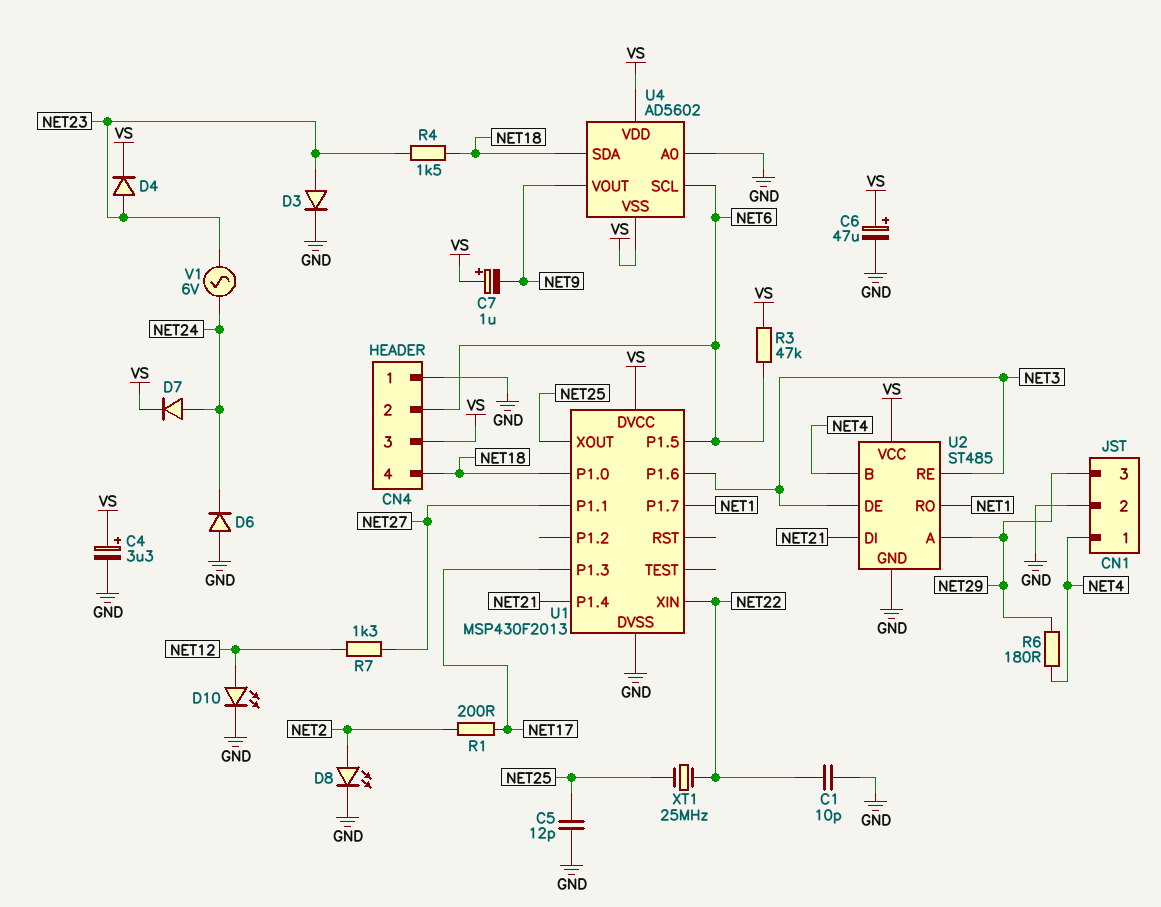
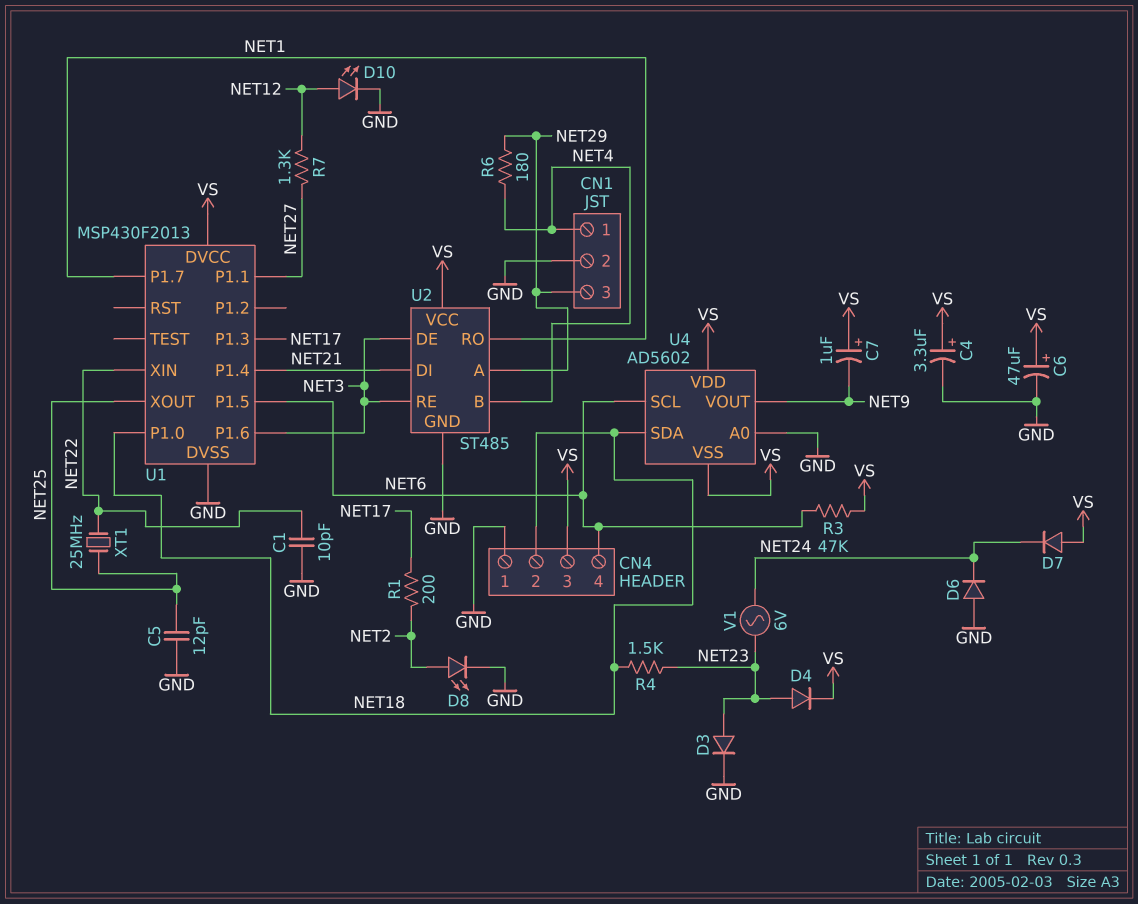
CN4 pin 2: NET6 -> NET18
CN4 pin 4: NET18 -> NET6
D7: diode (A NET24, K VS) -> diode (A VS, K NET24)

